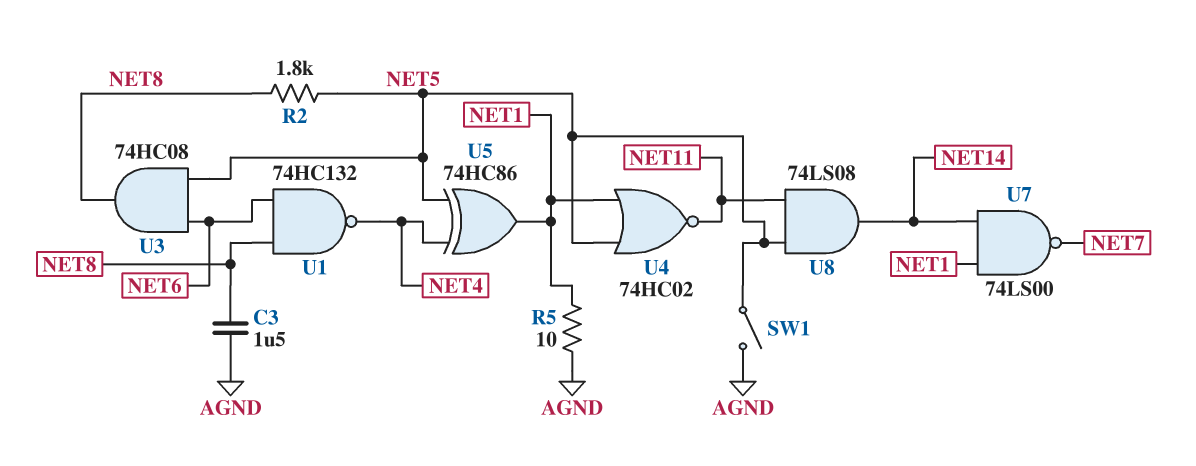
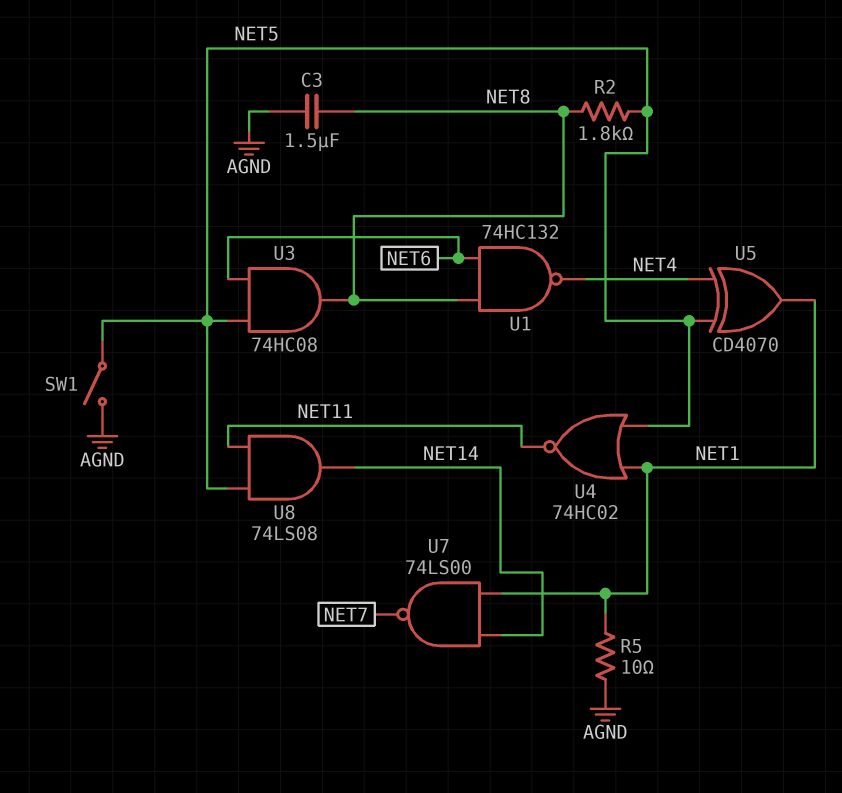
U5: XOR 74HC86 (in NET4, in NET5, out NET1) -> XOR CD4070 (in NET4, in NET5, out NET1)

